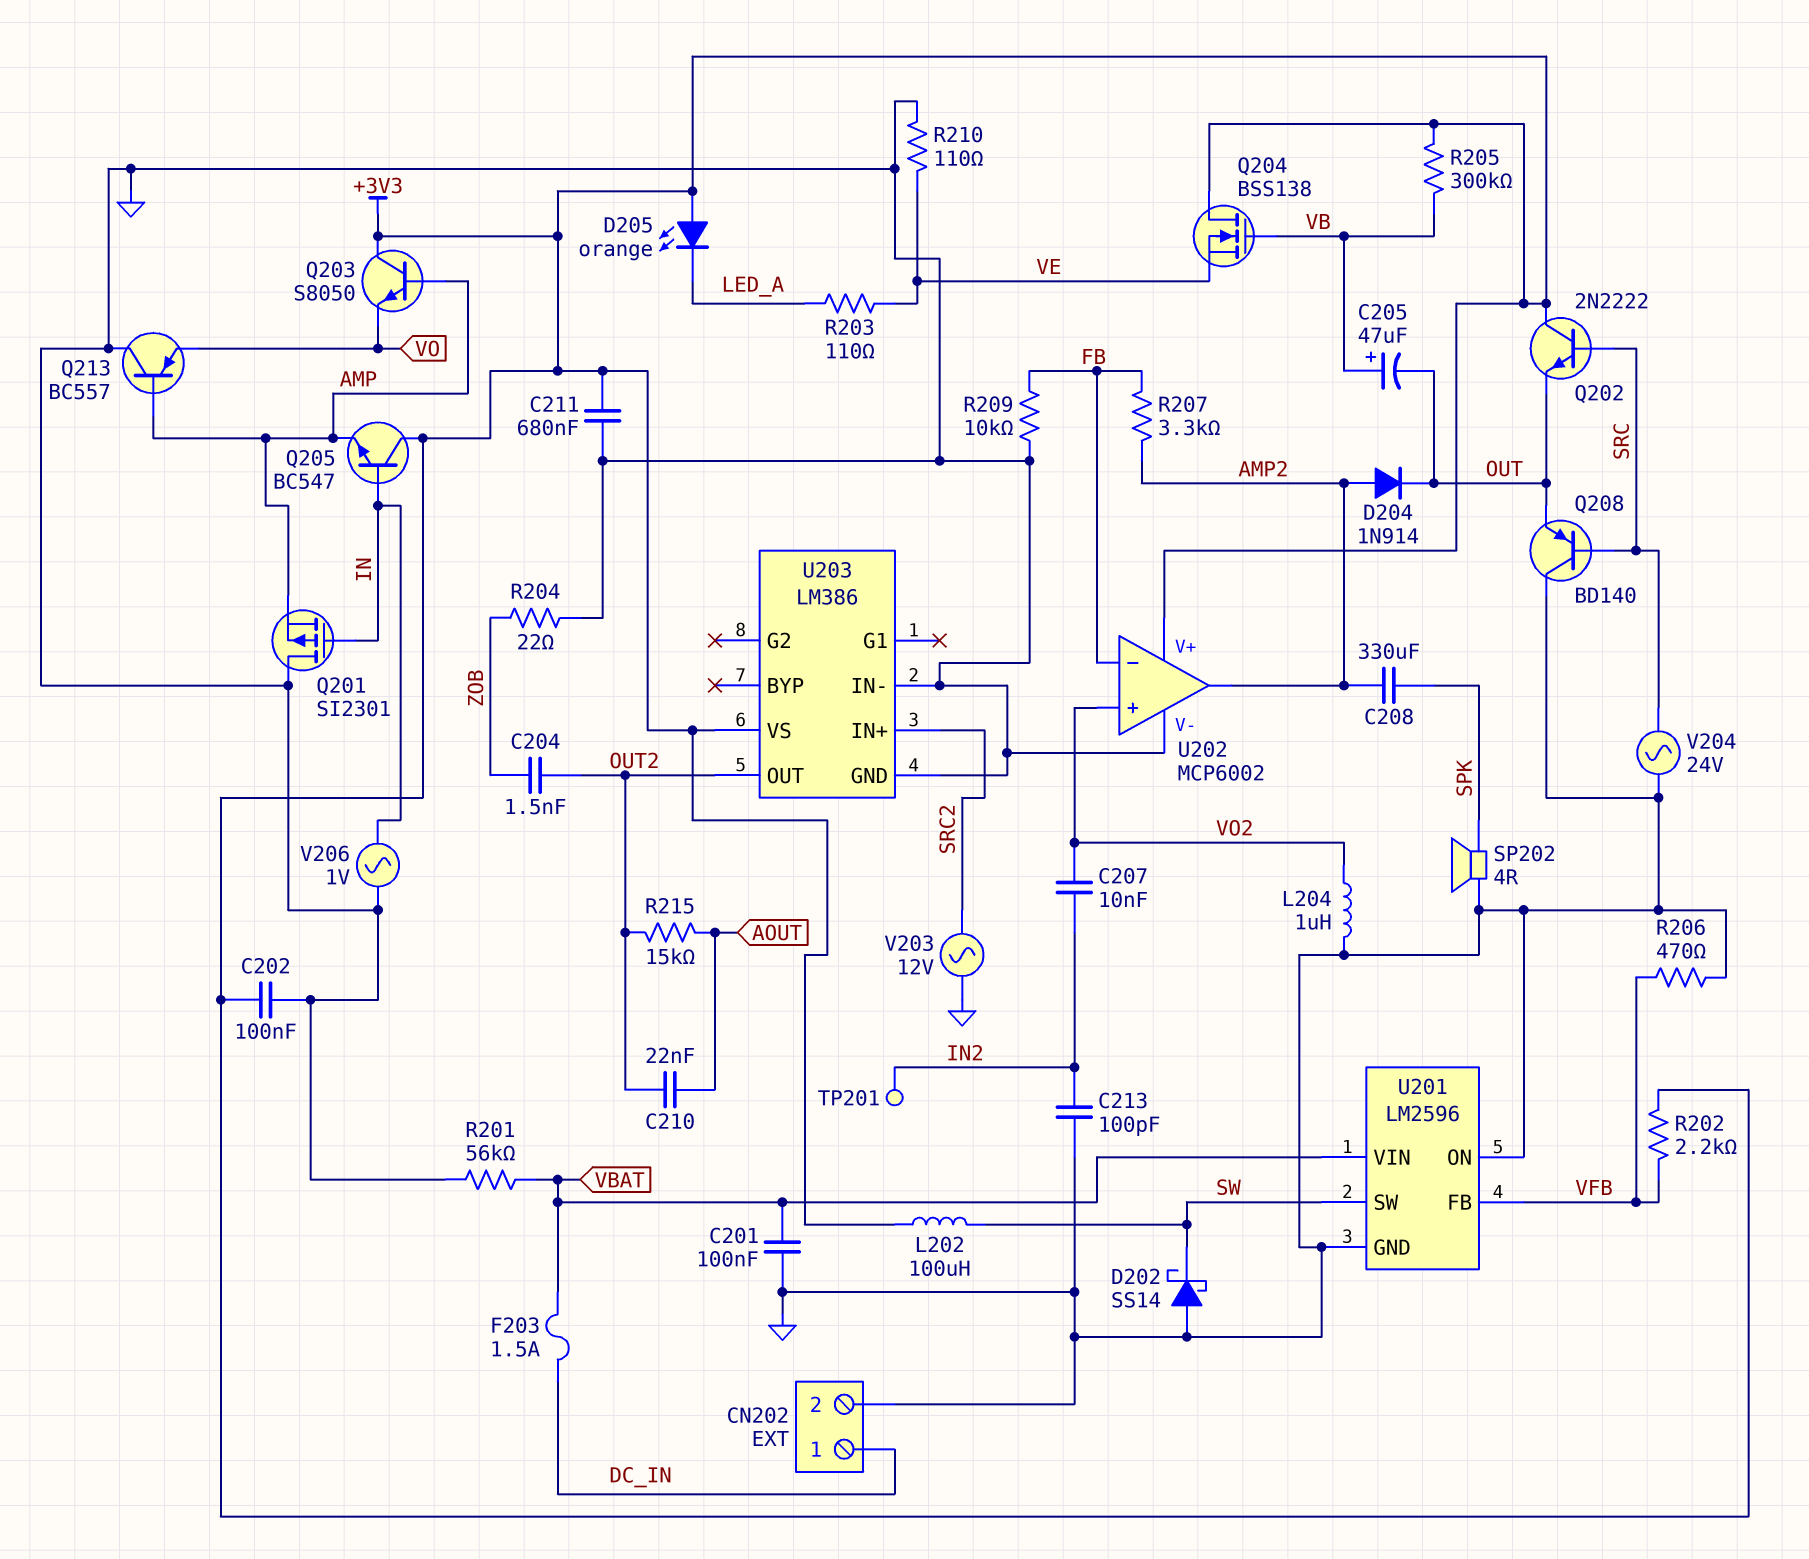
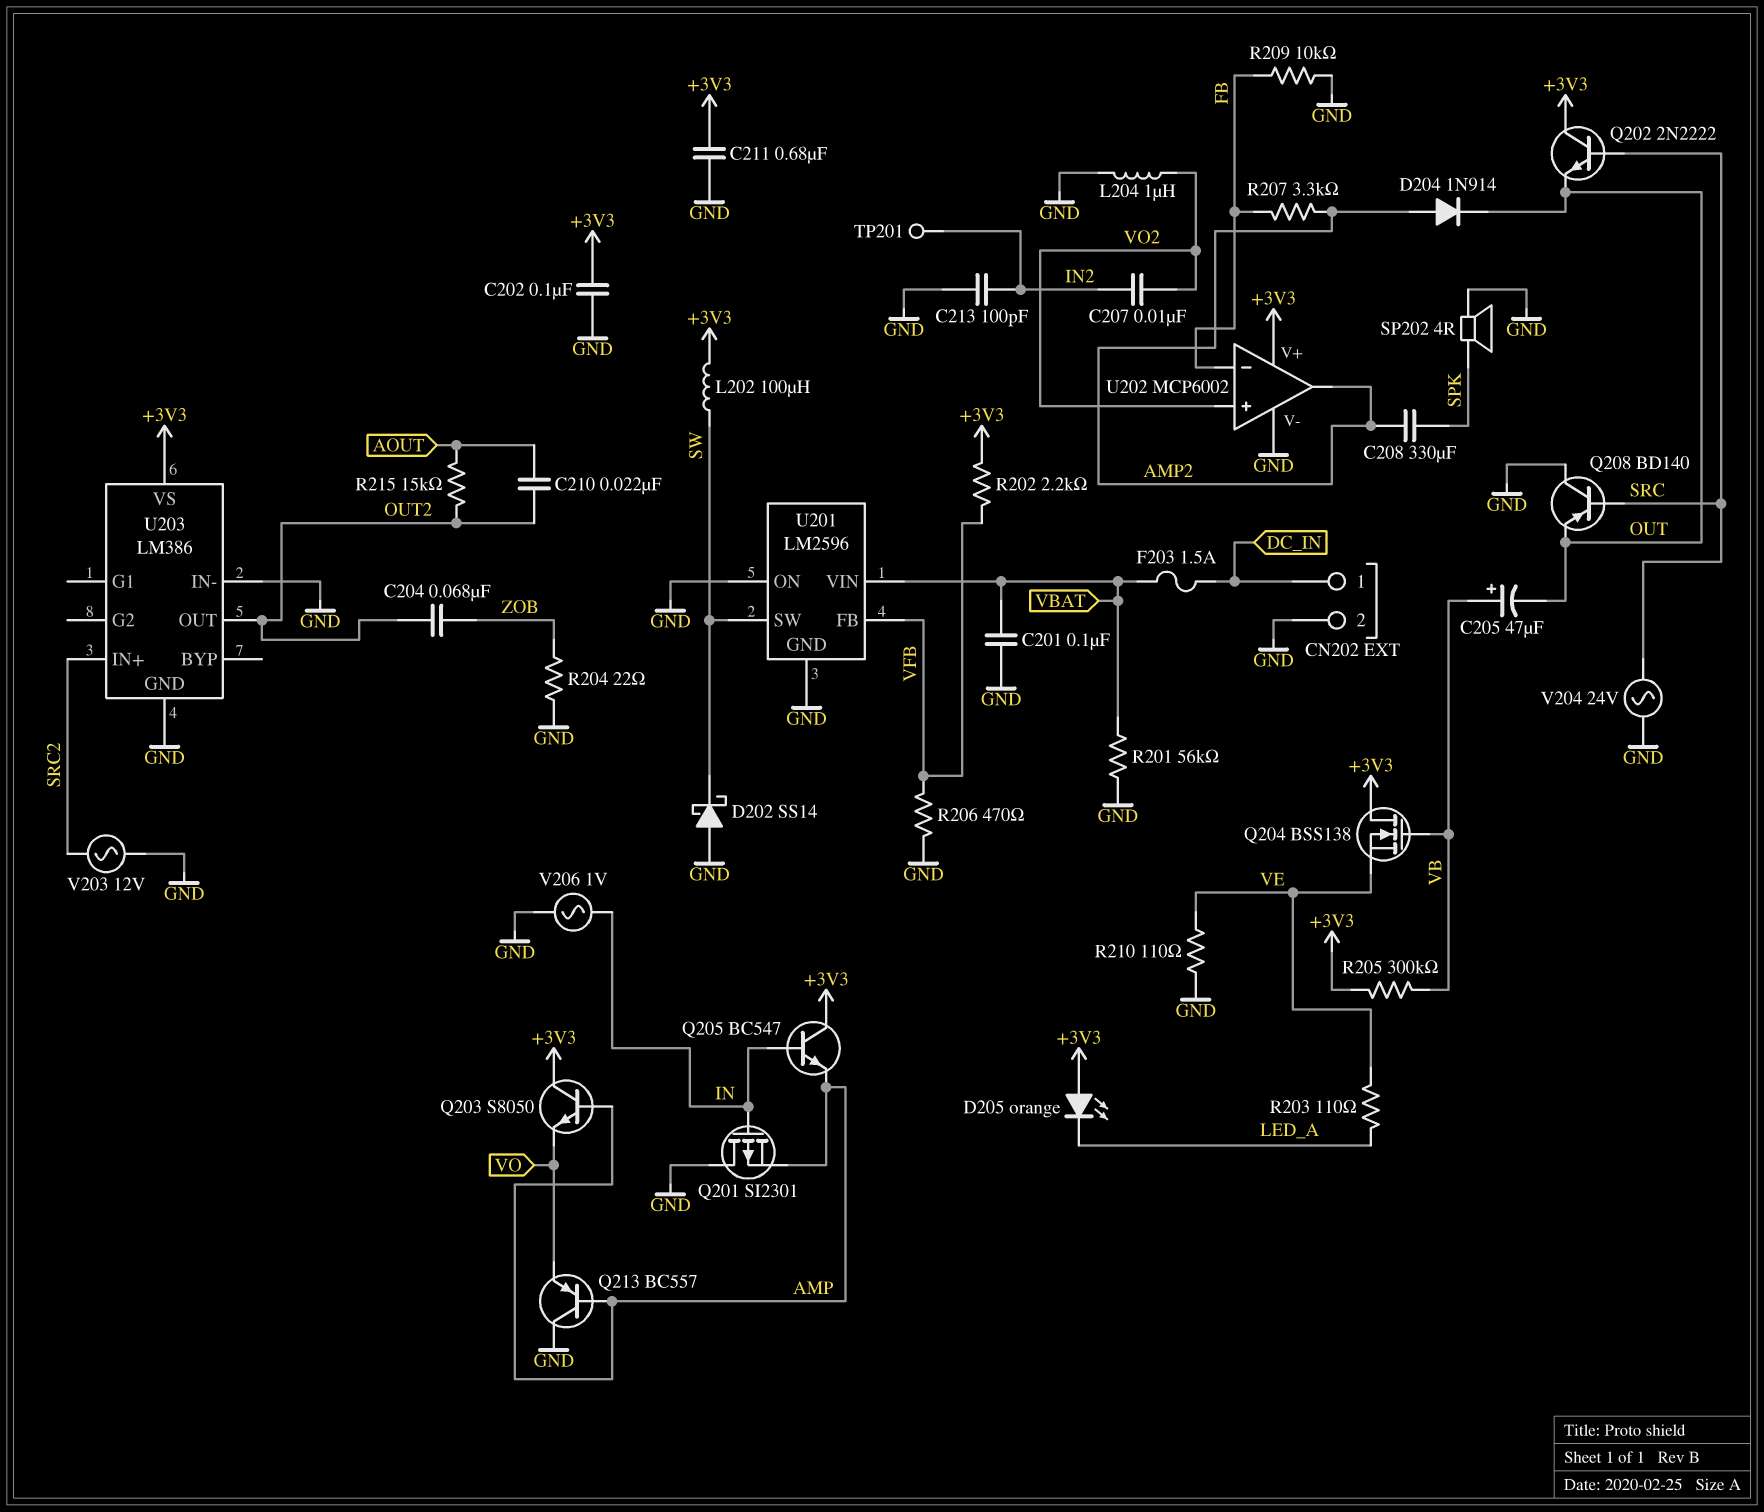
C204: 1.5nF (OUT2, ZOB) -> 68nF (OUT2, ZOB)

